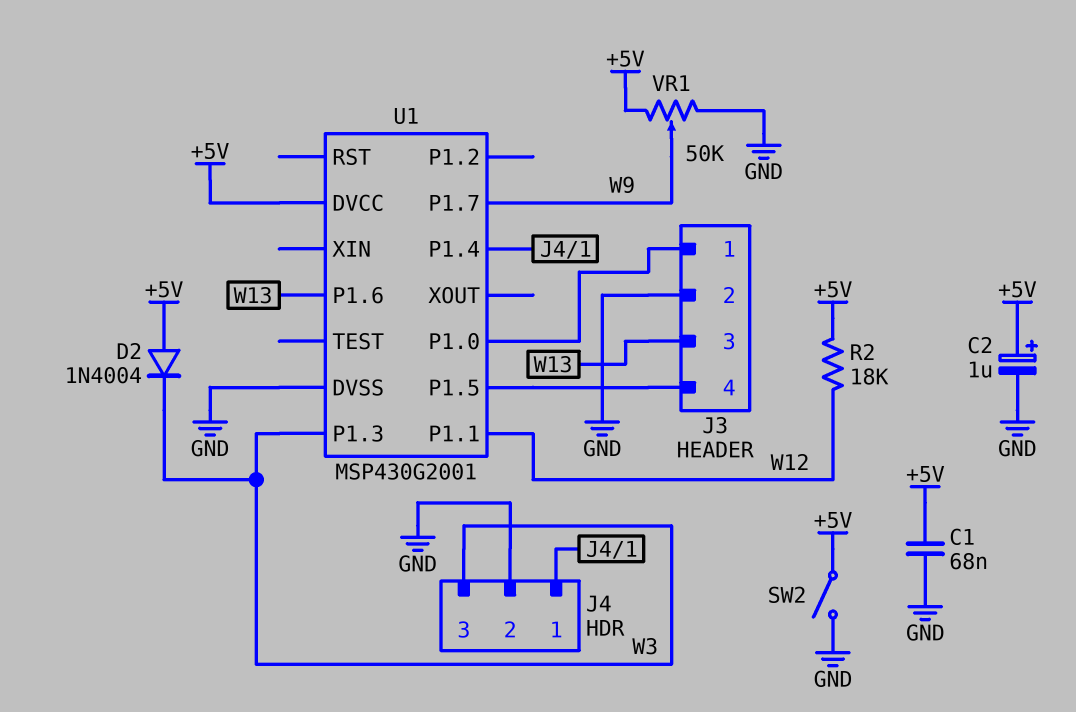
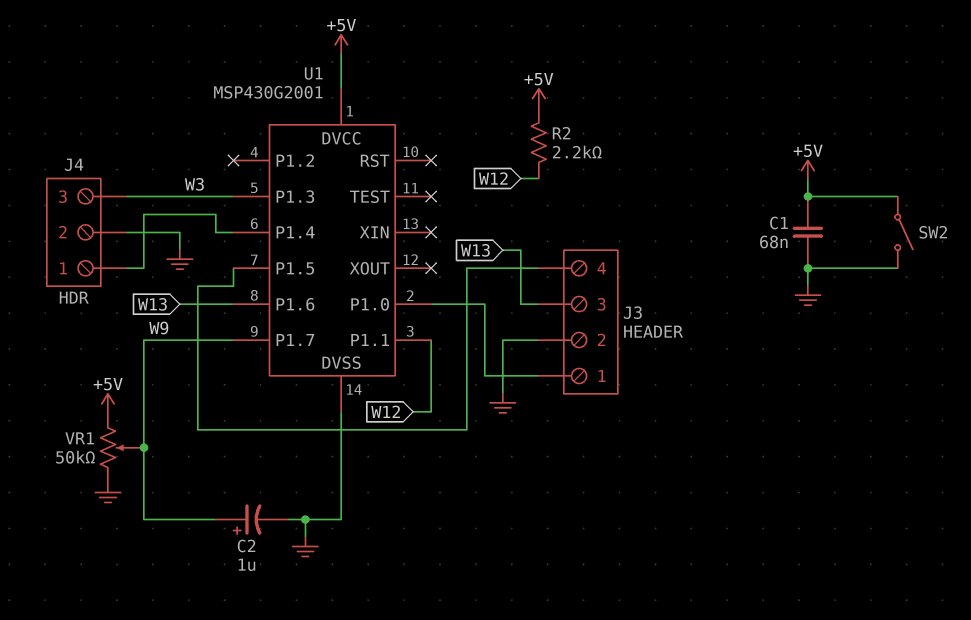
C2: 1uF (plus +5V, minus GND) -> 1uF (plus W9, minus GND)
D2: diode 1N4004 (A +5V, K W3) -> none
R2: 18k (+5V, W12) -> 2.2k (+5V, W12)

